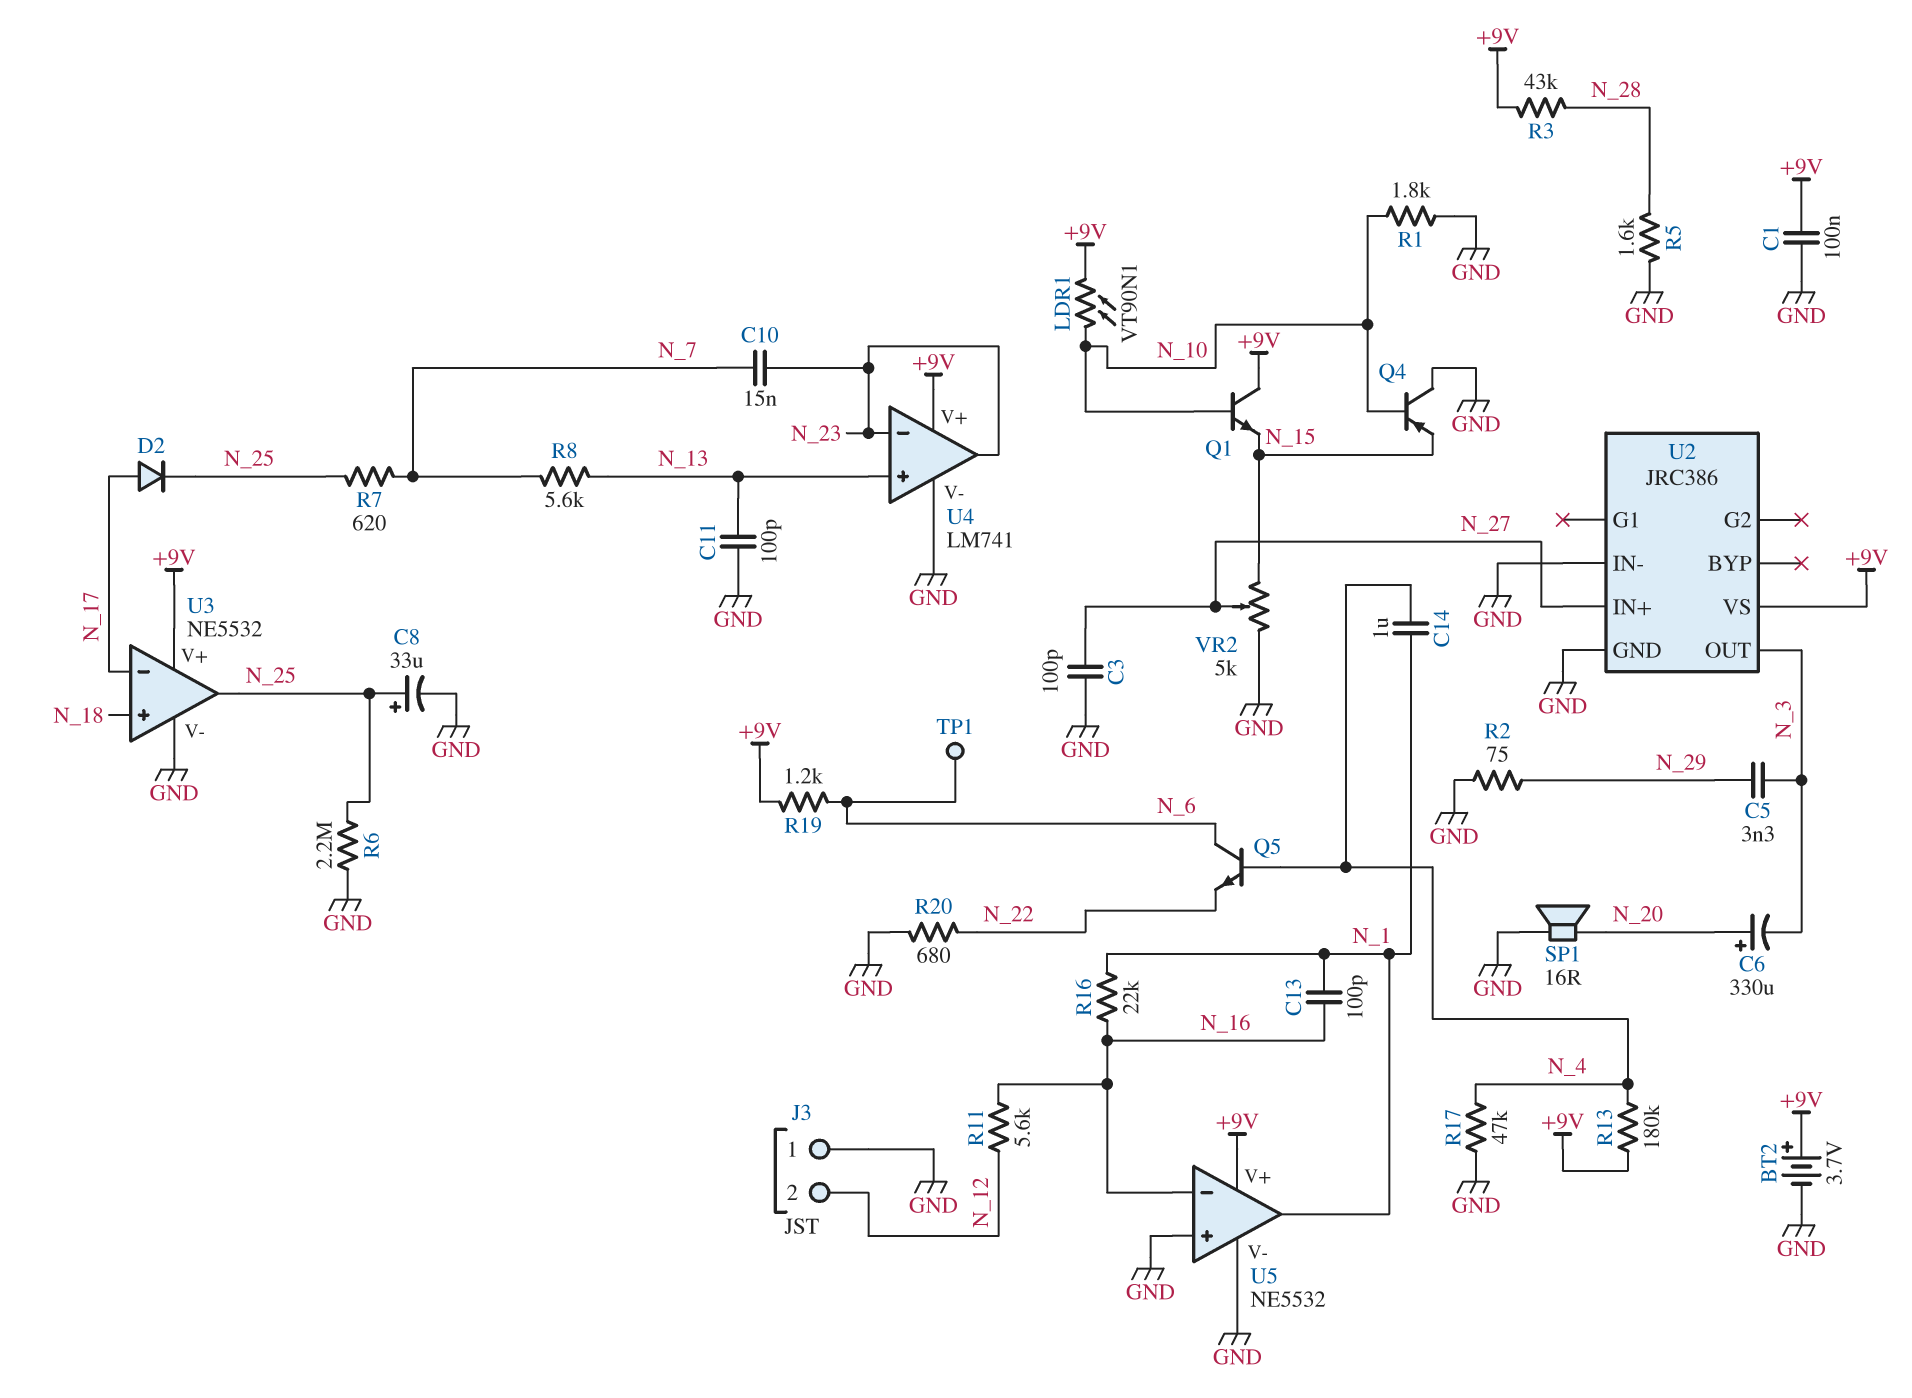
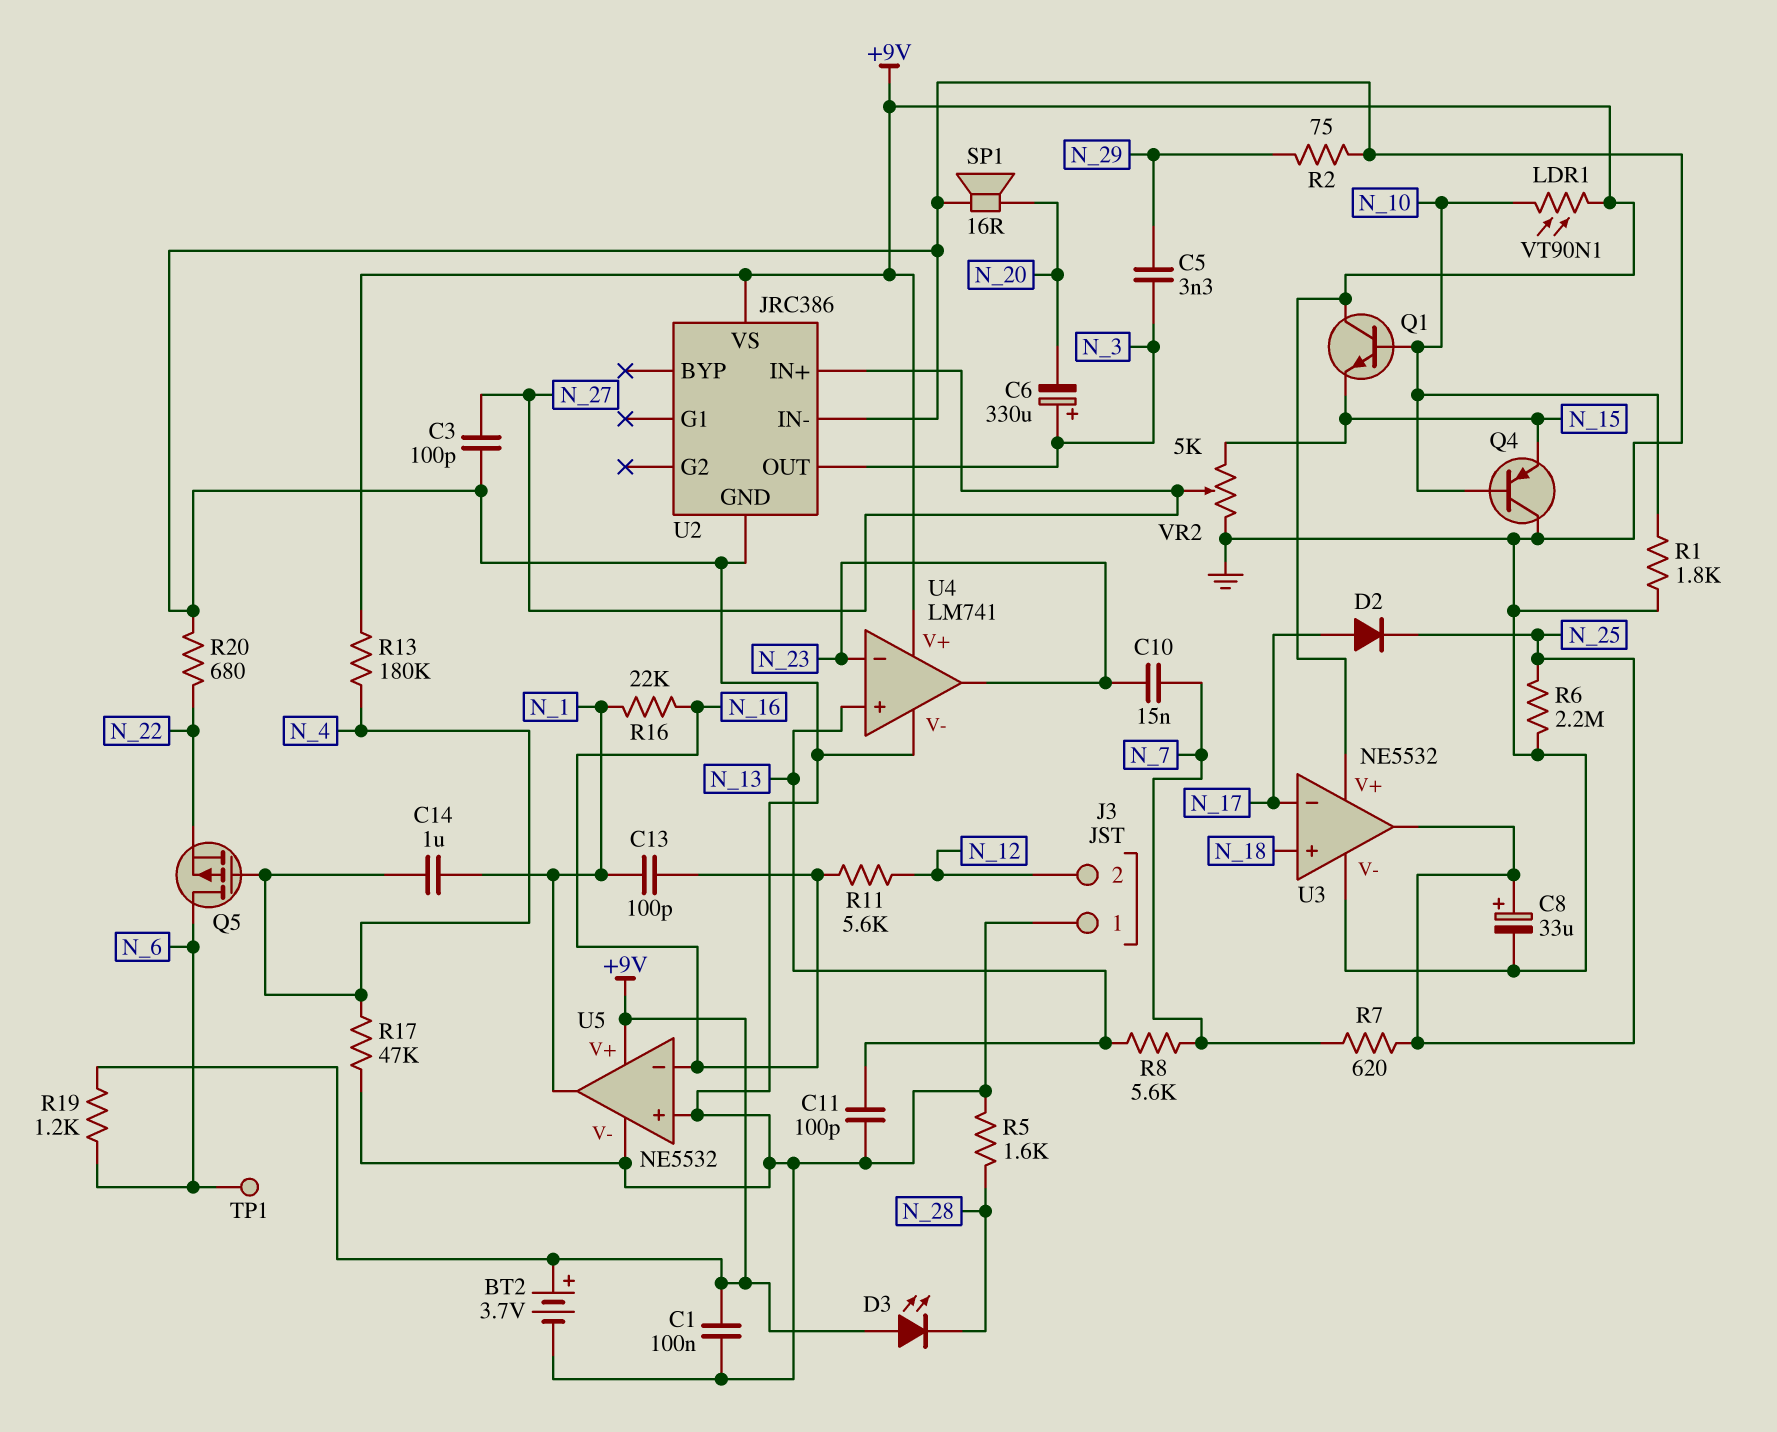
C6: 330uF (plus N_20, minus N_3) -> 330uF (plus N_3, minus N_20)
D3: none -> LED (A +9V, K N_28)
Q5: NPN (B N_4, C N_6, E N_22) -> PMOS (G N_4, D N_6, S N_22)
R3: 43k (+9V, N_28) -> none

